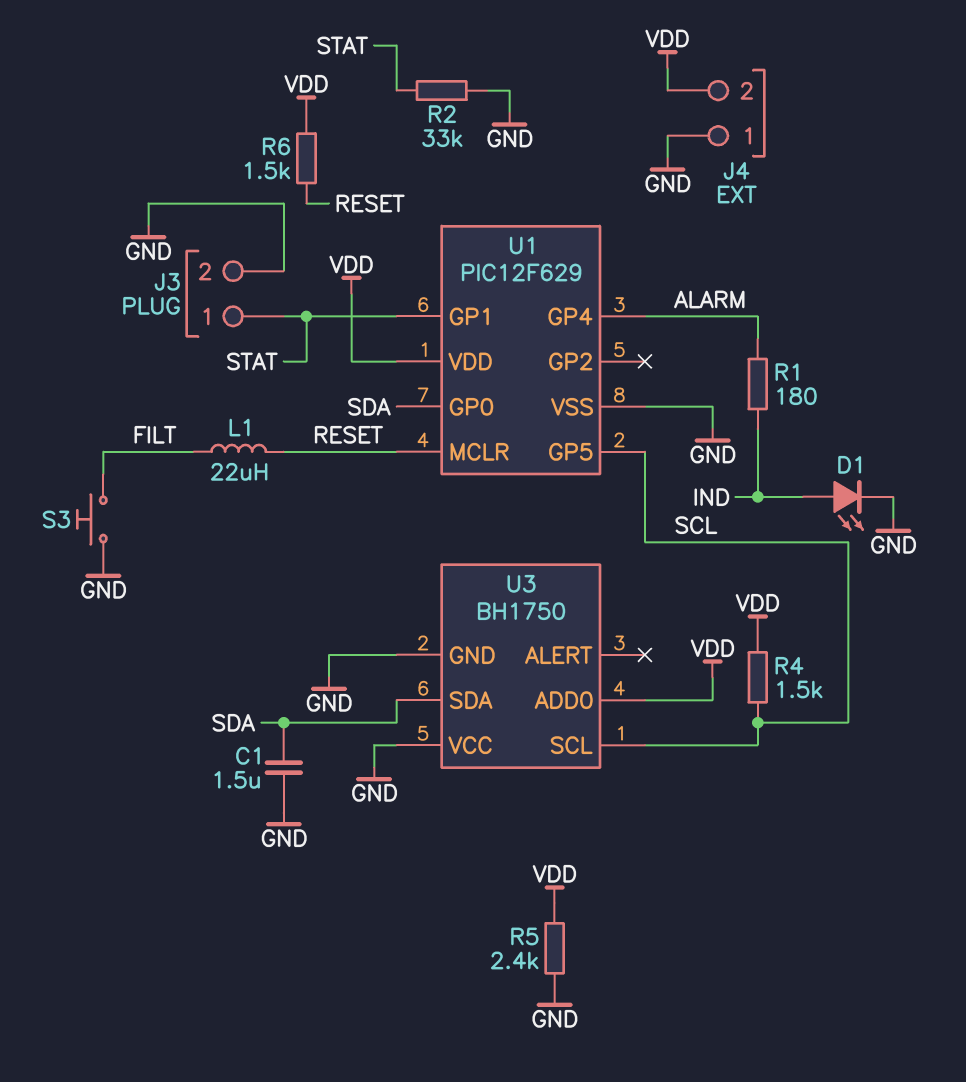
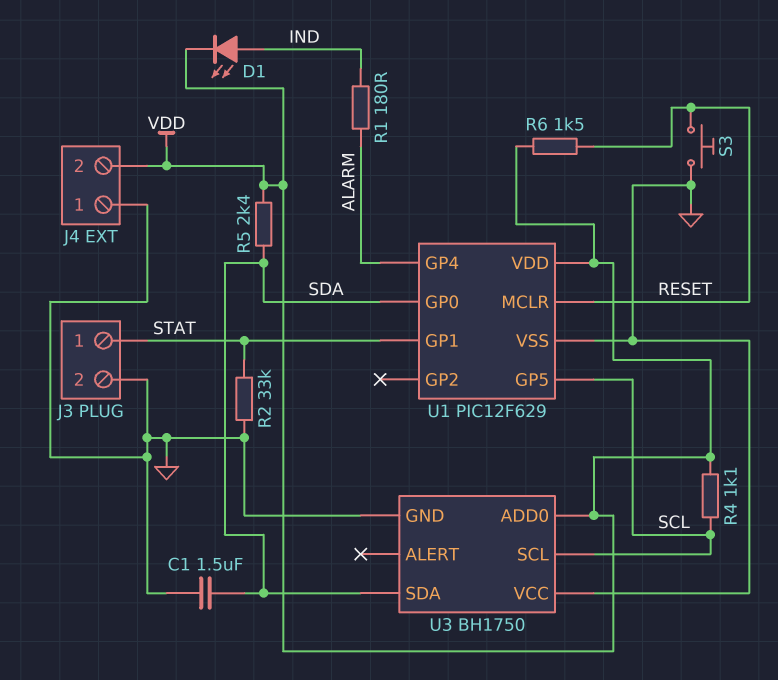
D1: LED (A IND, K GND) -> LED (A IND, K VDD)
L1: 22uH (FILT, RESET) -> none
R4: 1.5k (SCL, VDD) -> 1.1k (SCL, VDD)
R5: 2.4k (GND, VDD) -> 2.4k (SDA, VDD)
S3: button (FILT, GND) -> button (GND, RESET)

